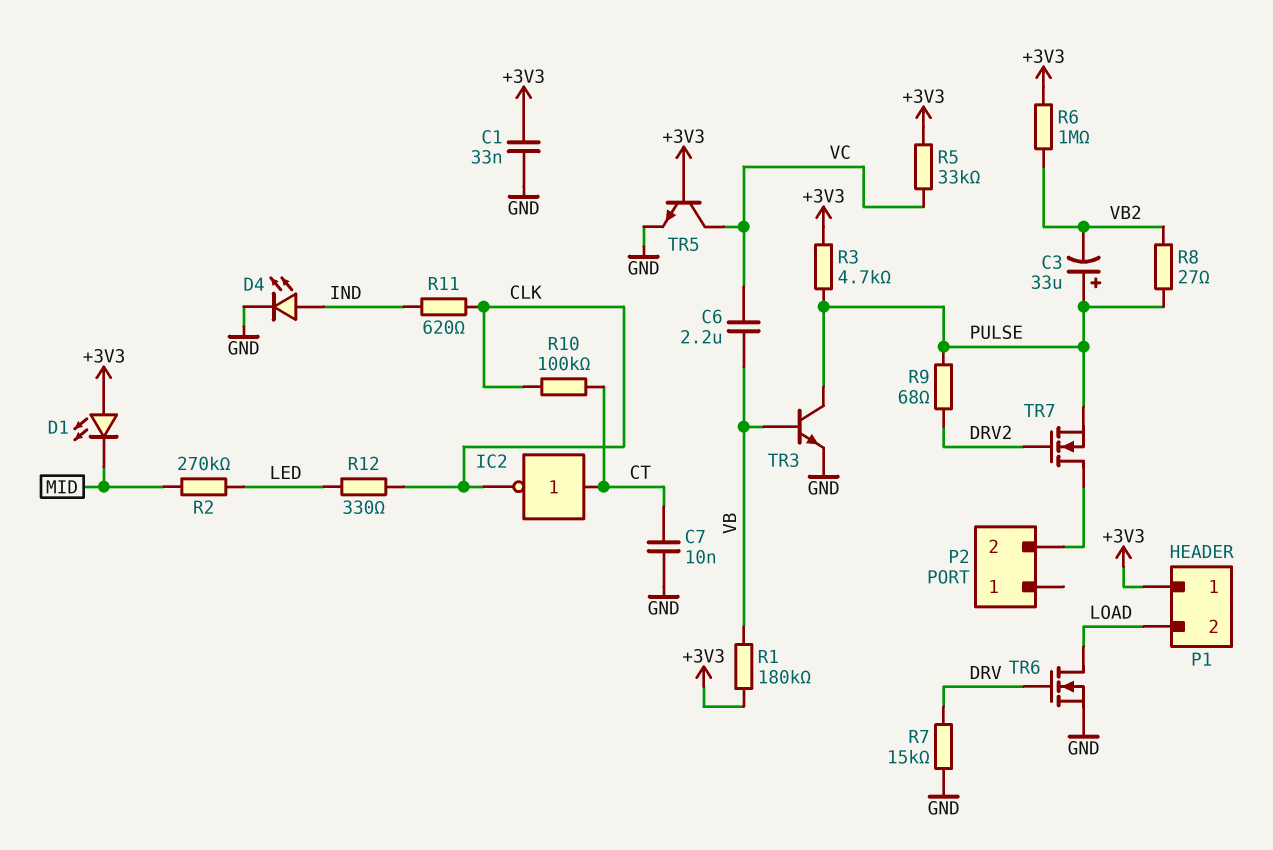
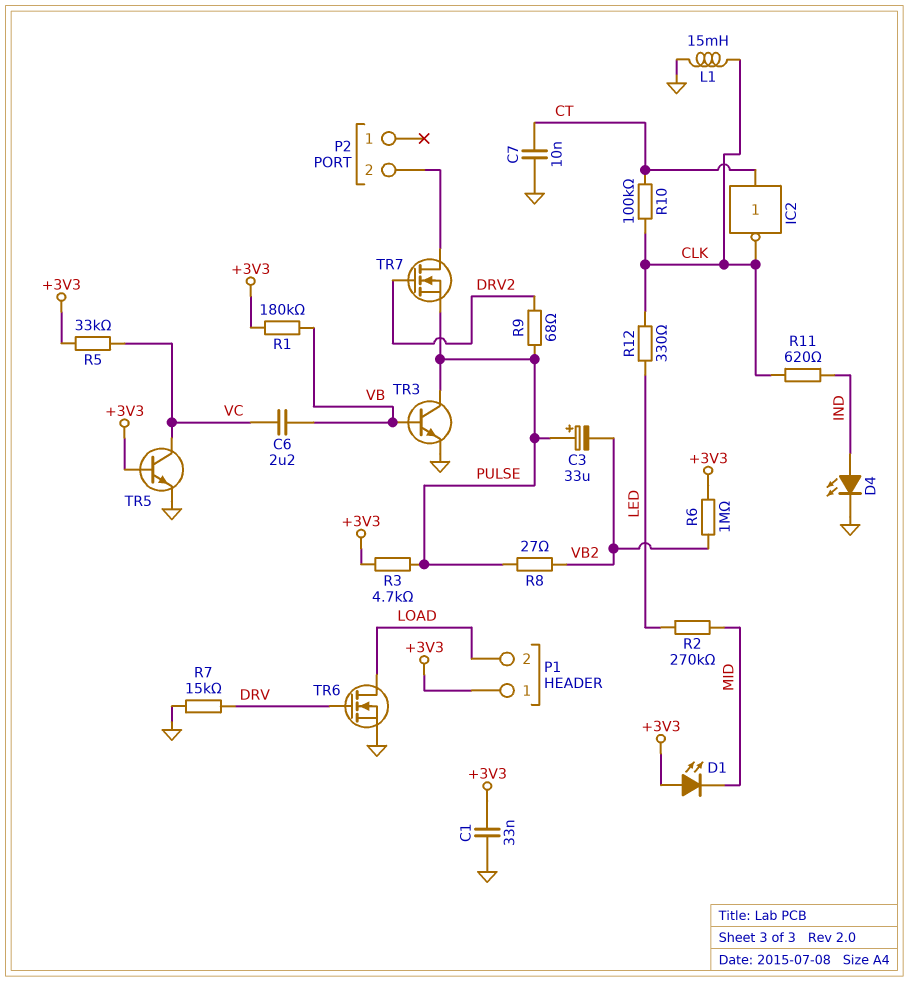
L1: none -> 15mH (CLK, GND)

